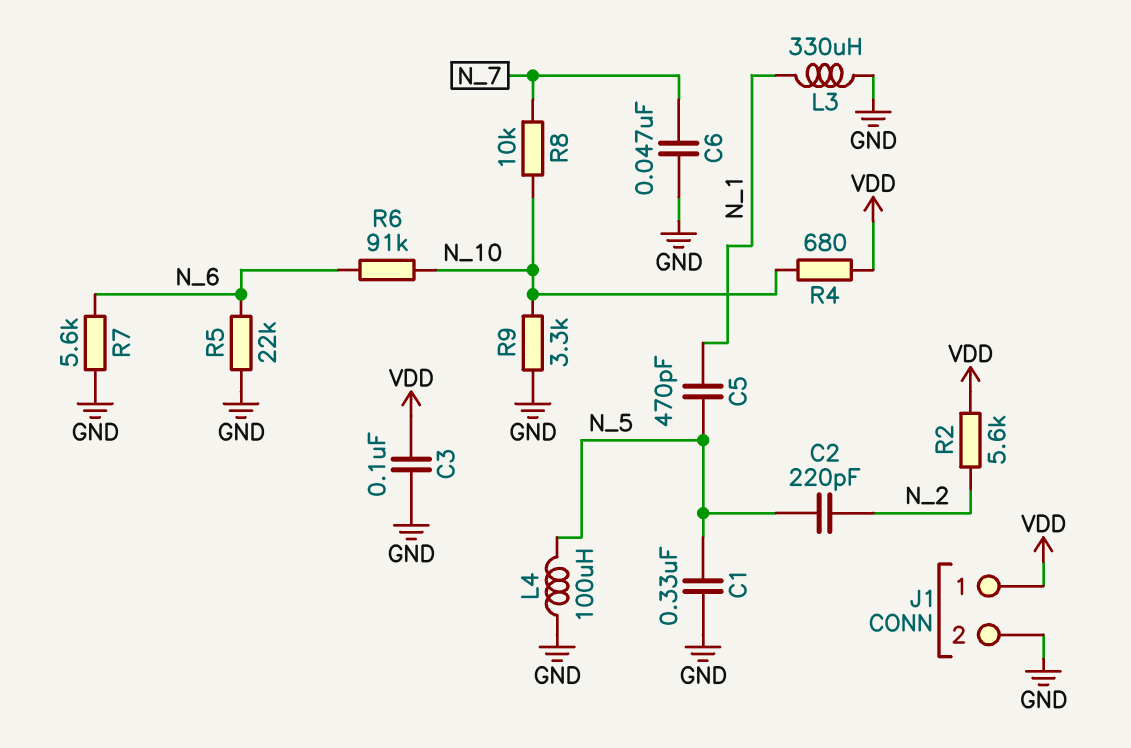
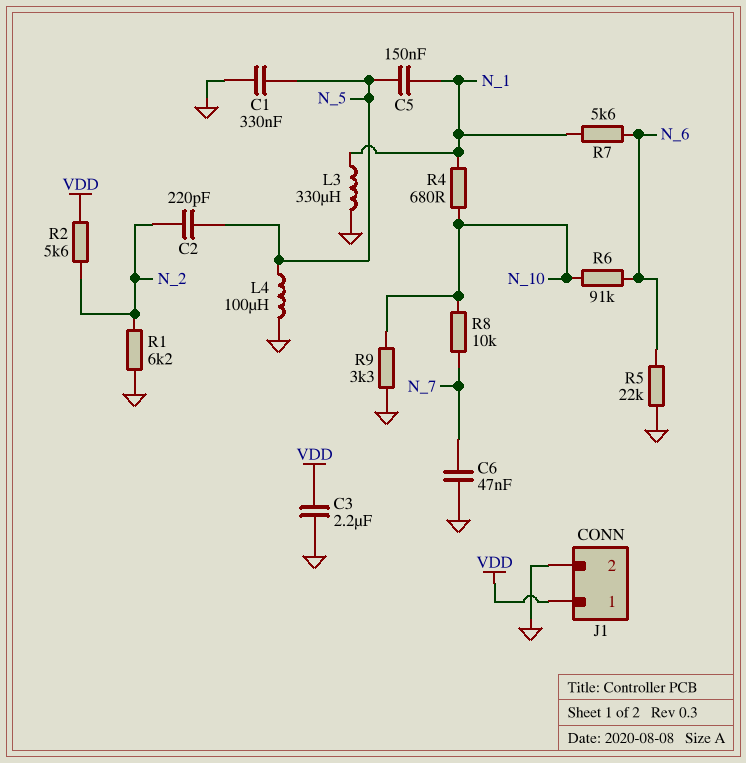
C3: 100nF (GND, VDD) -> 2.2uF (GND, VDD)
C5: 470pF (N_1, N_5) -> 150nF (N_1, N_5)
R1: none -> 6.2k (GND, N_2)
R4: 680 (N_10, VDD) -> 680 (N_1, N_10)
R7: 5.6k (GND, N_6) -> 5.6k (N_1, N_6)

